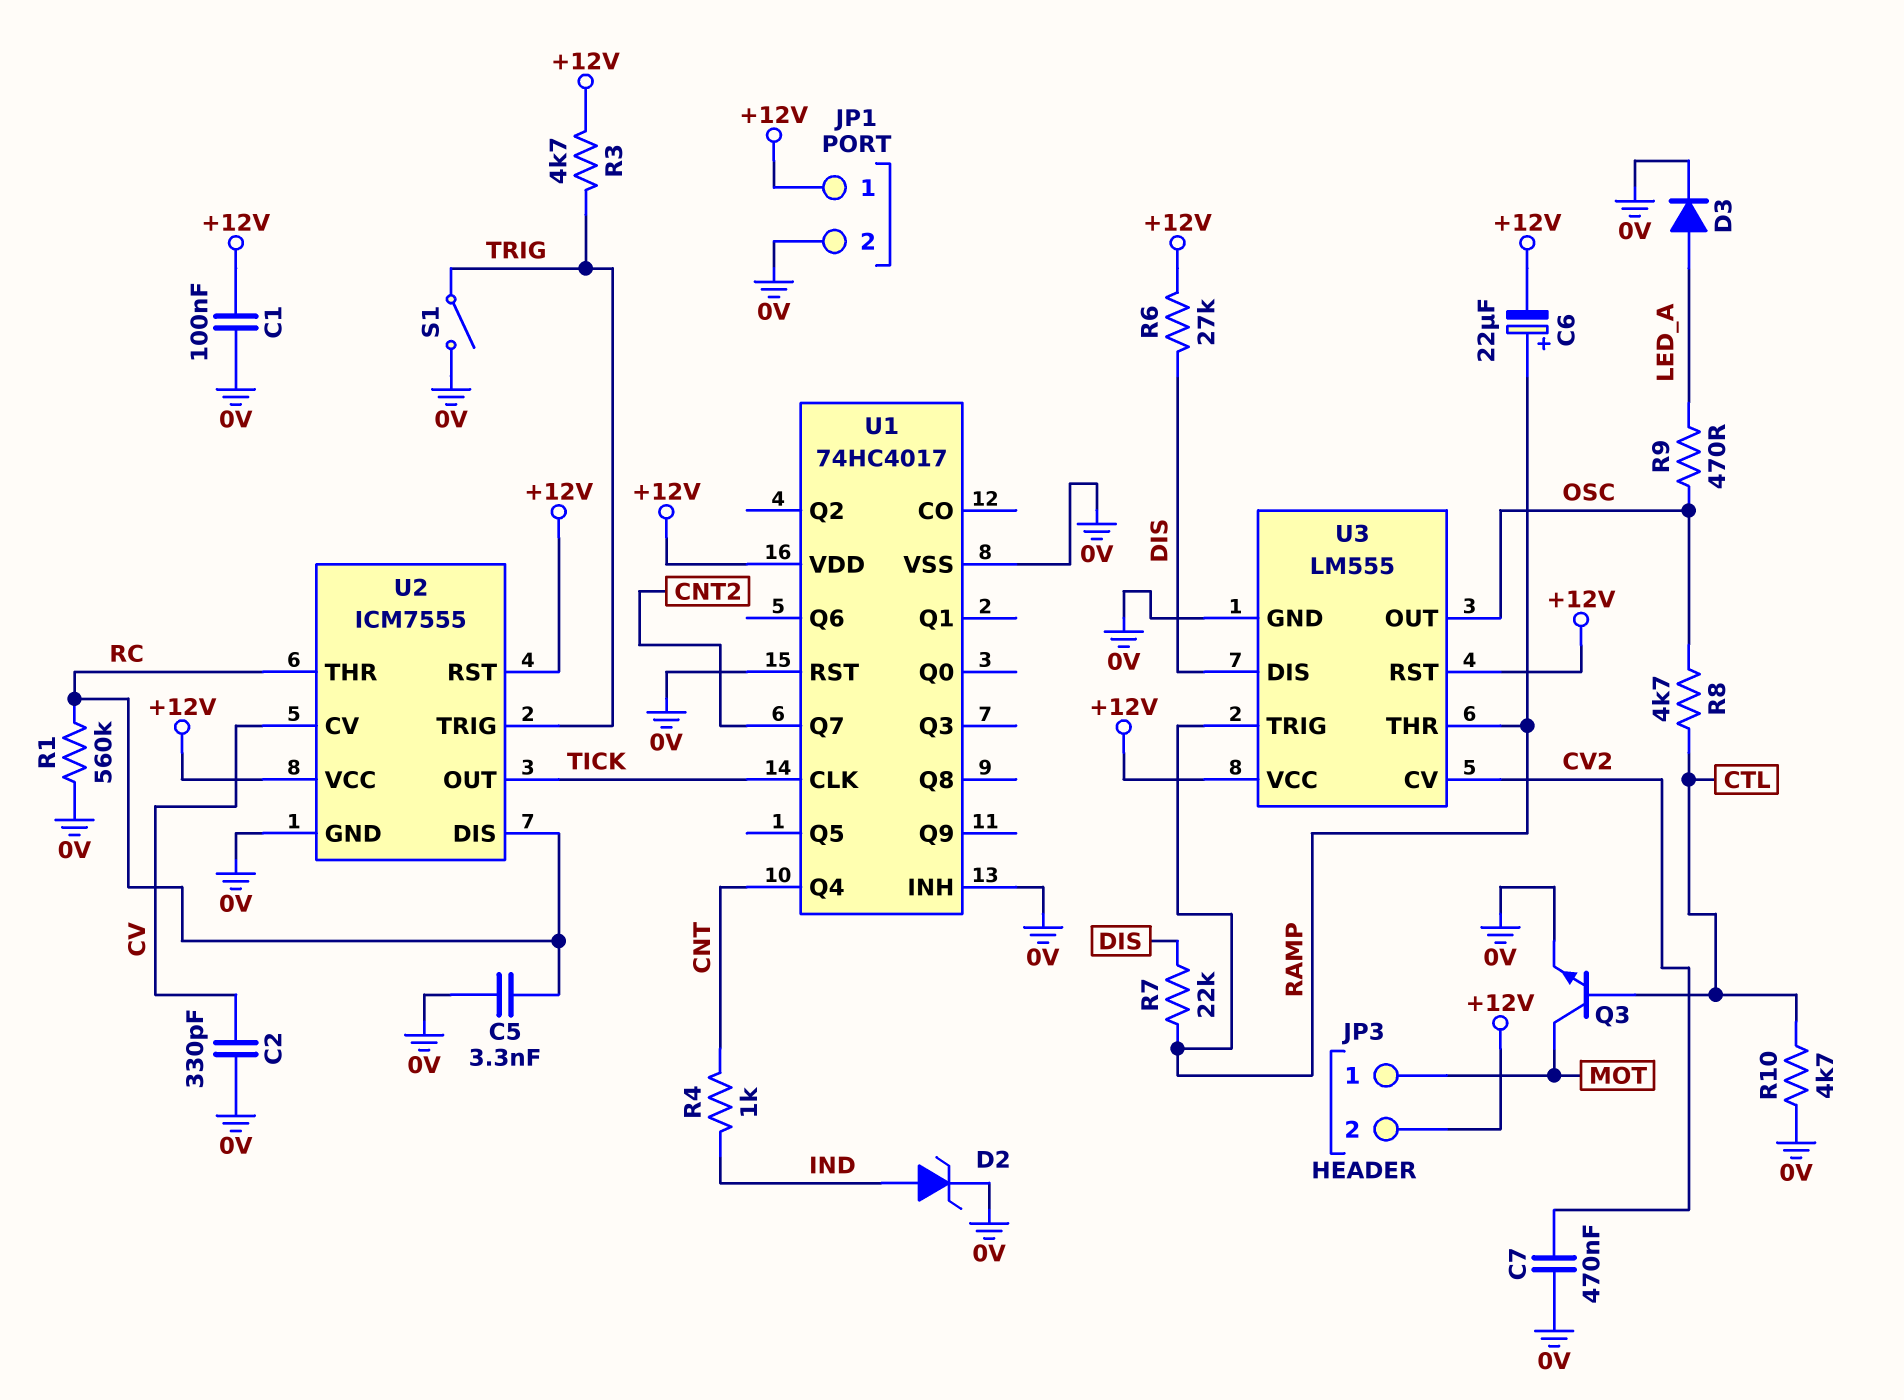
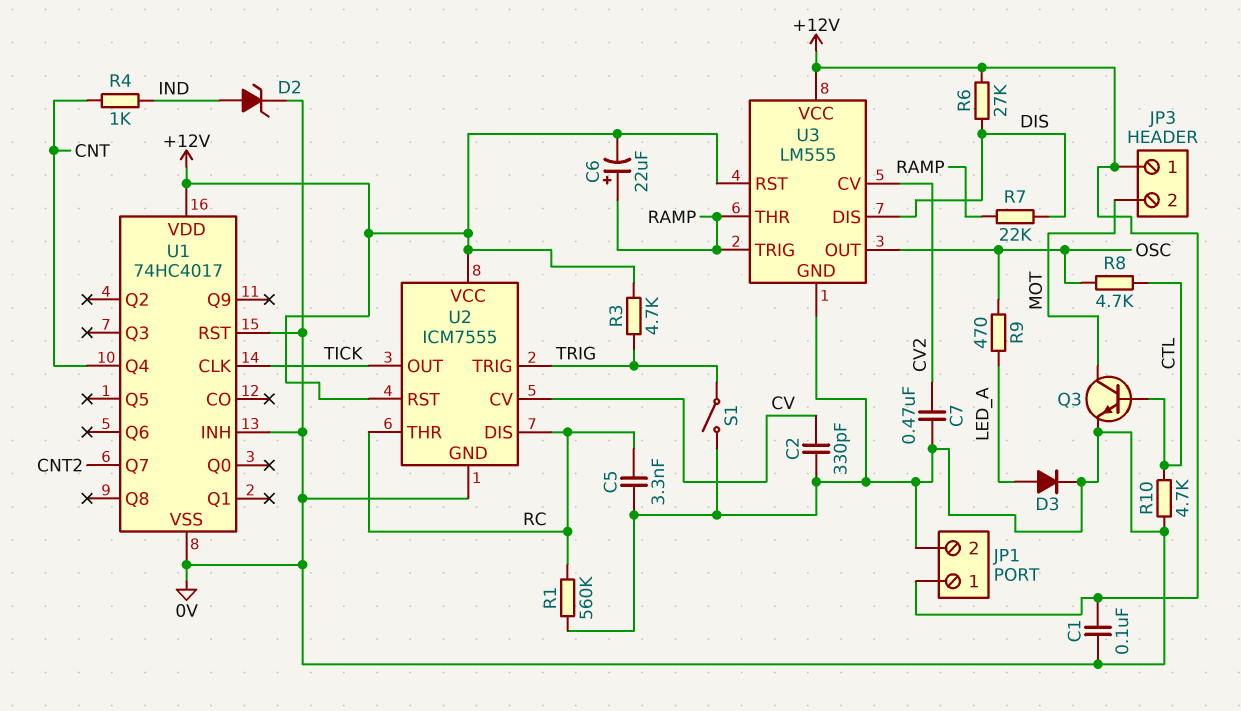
JP3 pin 1: MOT -> +12V
JP3 pin 2: +12V -> MOT

